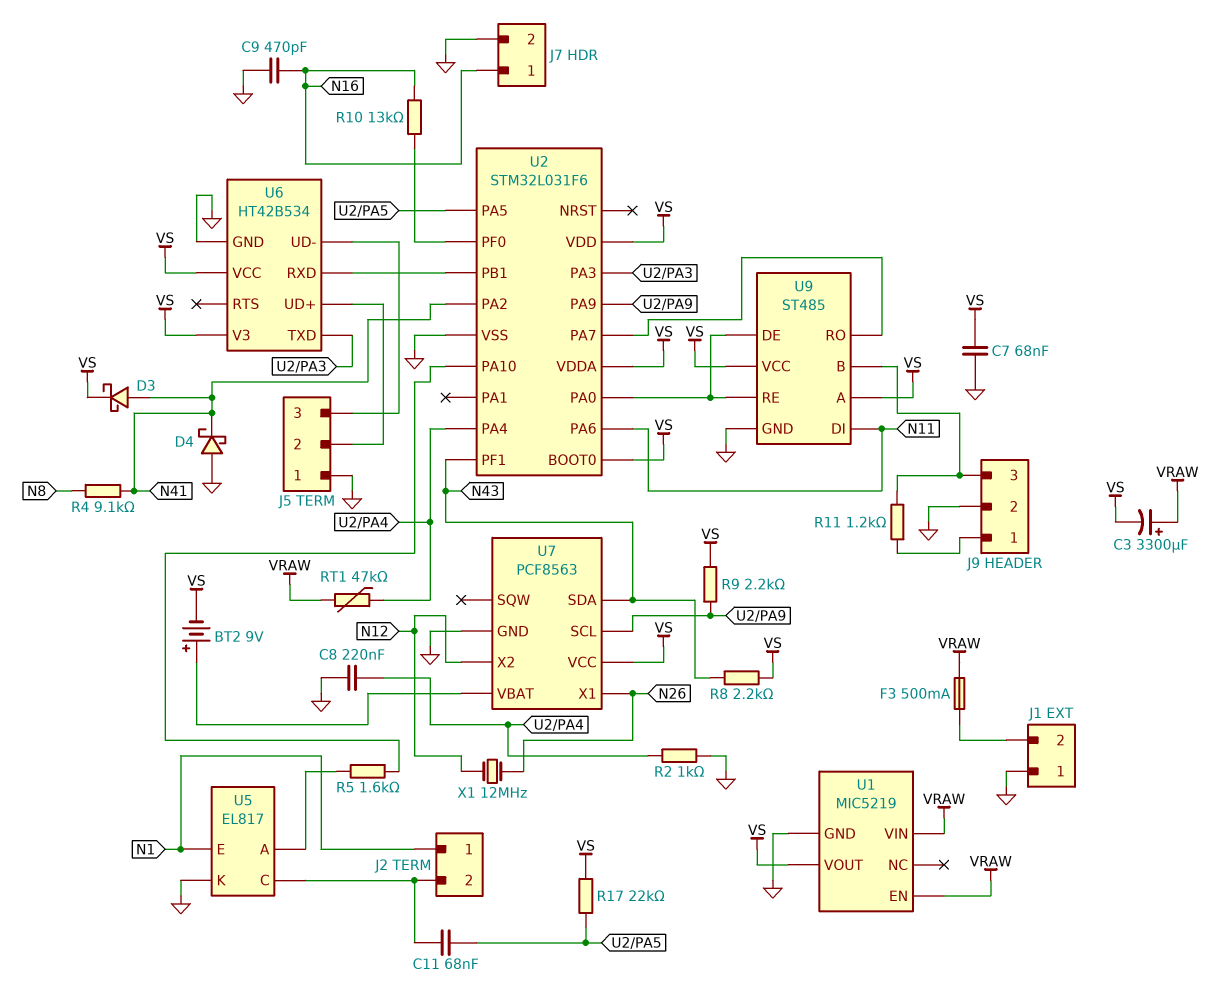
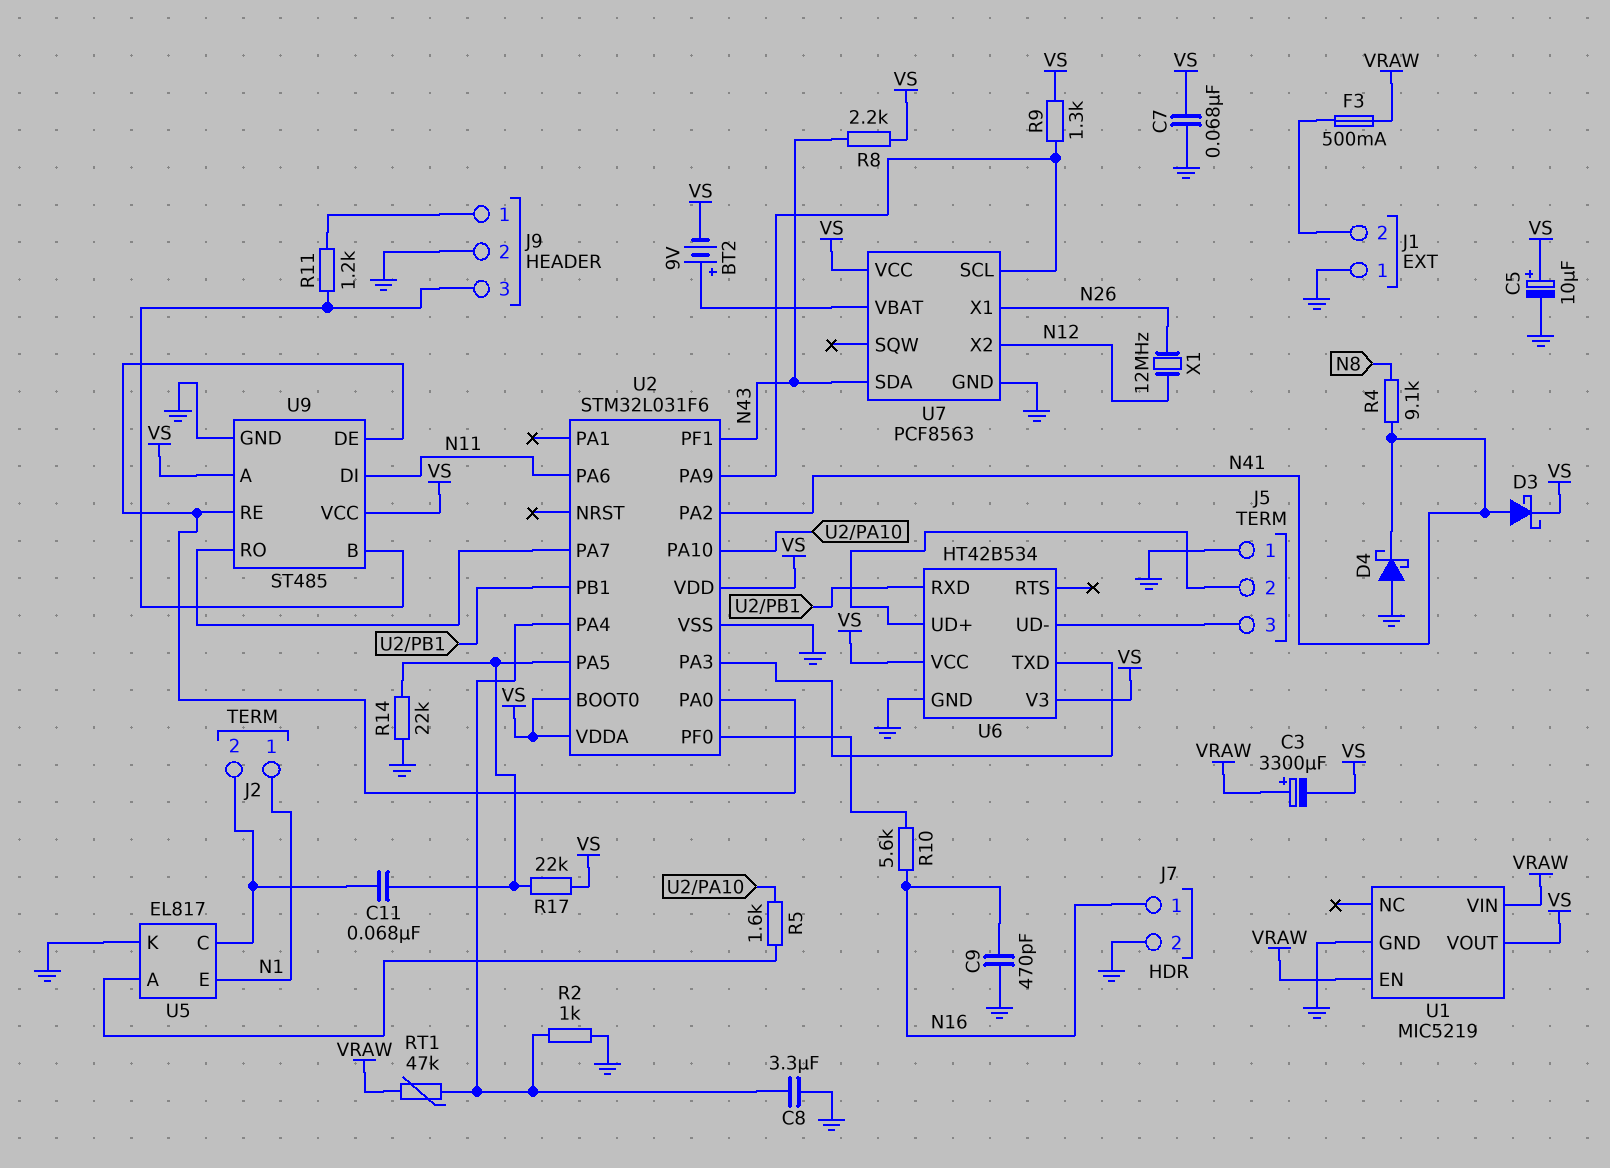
C5: none -> 10uF (plus VS, minus GND)
C8: 220nF (GND, U2/PA4) -> 3.3uF (GND, U2/PA4)
R9: 2.2k (U2/PA9, VS) -> 1.3k (U2/PA9, VS)
R10: 13k (N16, U2/PF0) -> 5.6k (N16, U2/PF0)
R14: none -> 22k (GND, U2/PA5)

